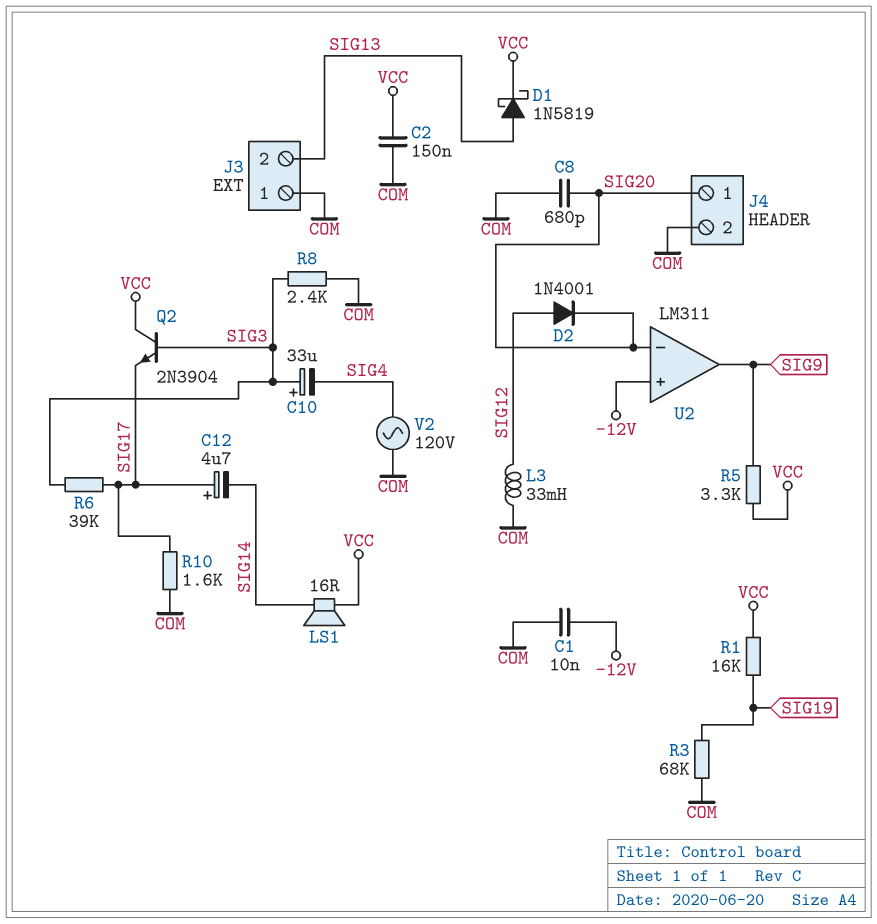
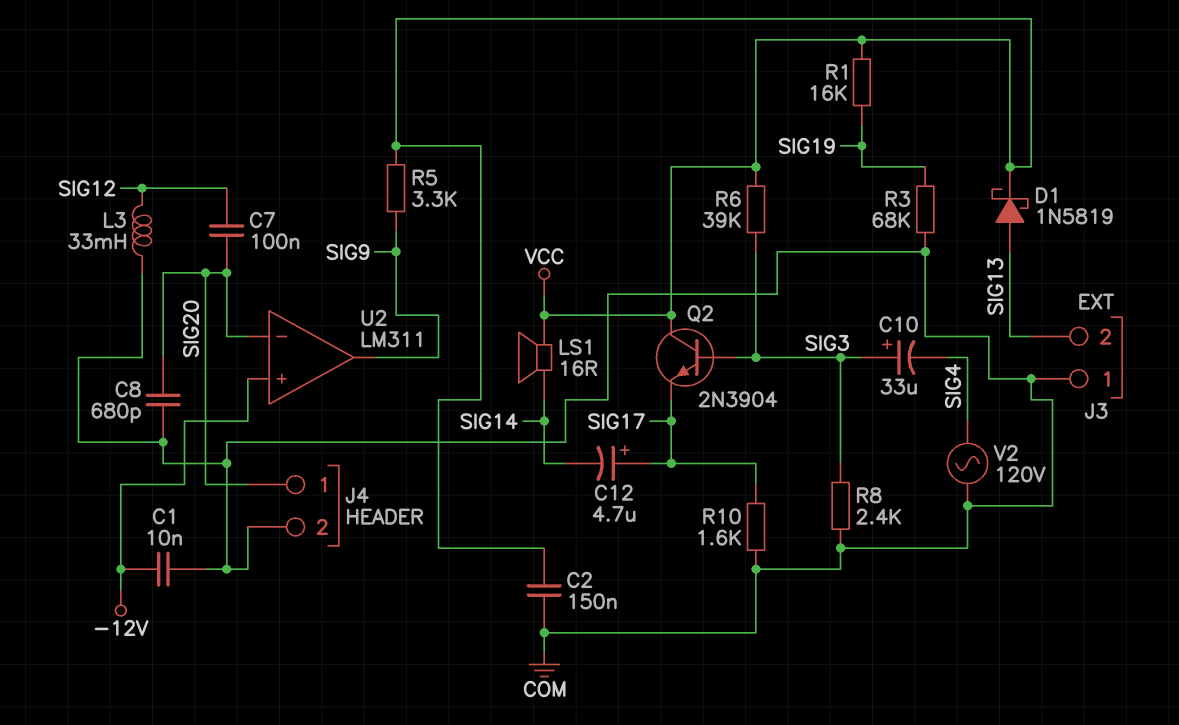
C7: none -> 100nF (SIG12, SIG20)
D2: diode 1N4001 (A SIG12, K SIG20) -> none
R6: 39k (SIG3, SIG17) -> 39k (SIG3, VCC)

